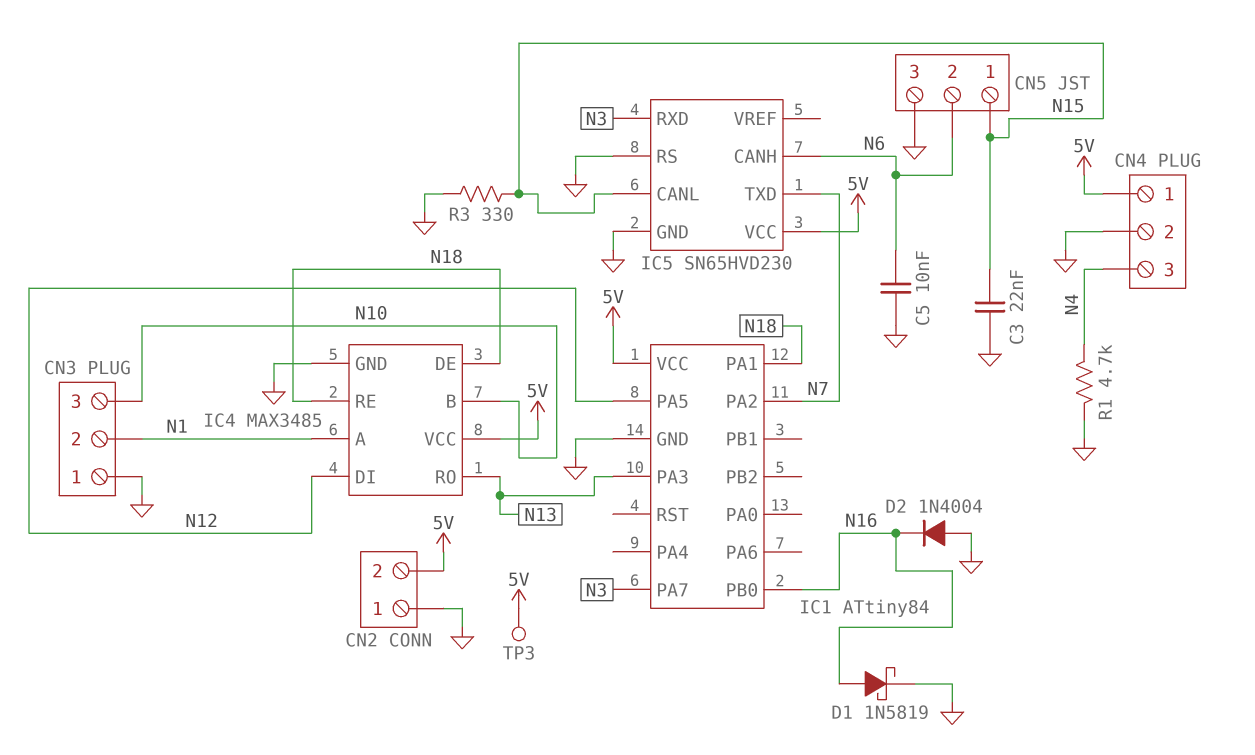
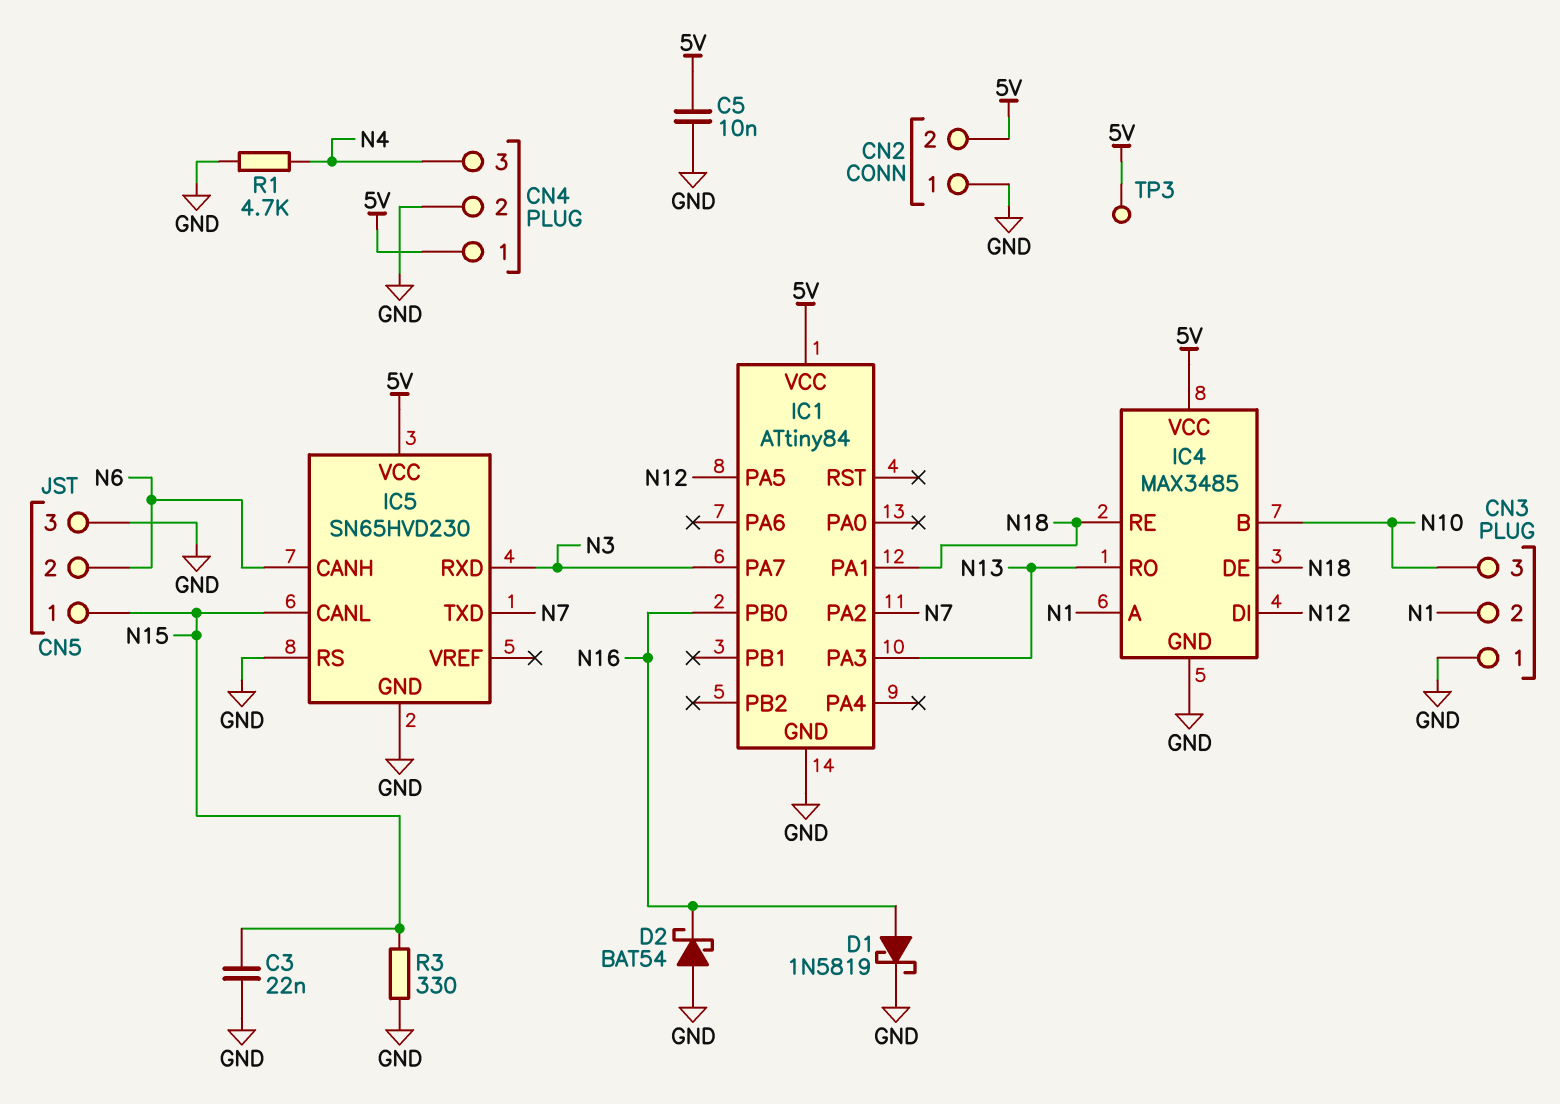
C5: 10nF (GND, N6) -> 10nF (5V, GND)
D2: diode 1N4004 (A GND, K N16) -> schottky BAT54 (A GND, K N16)

